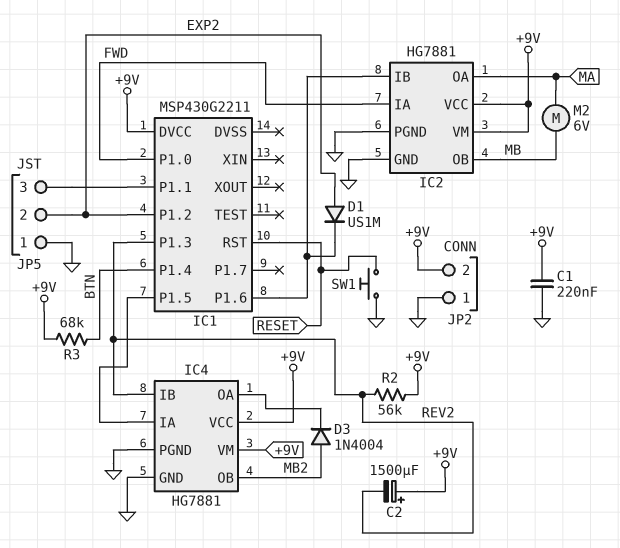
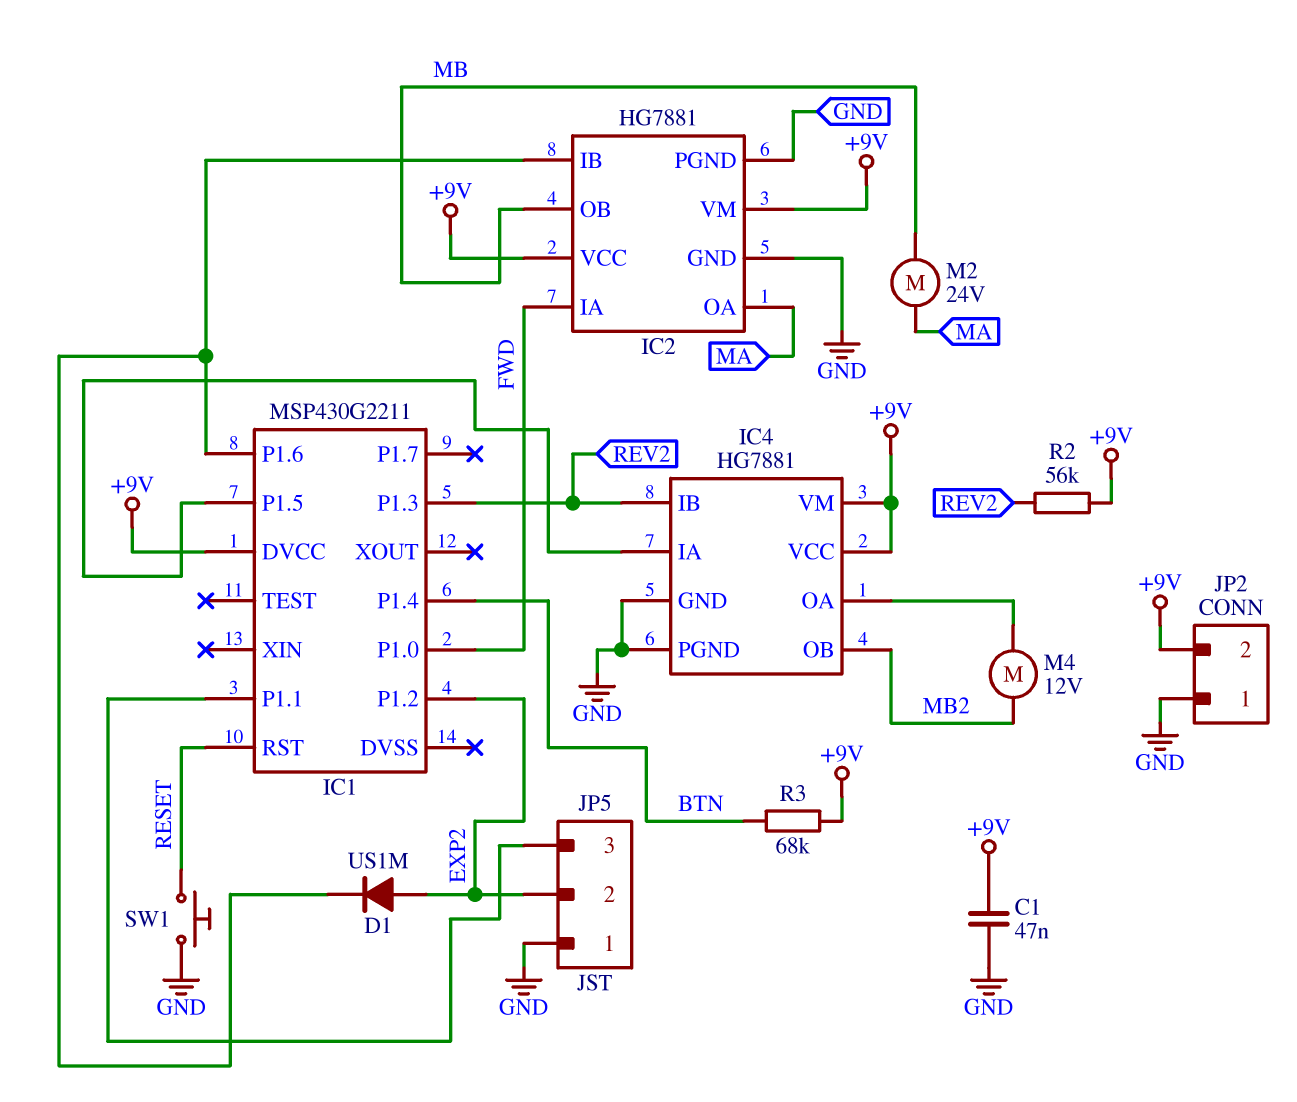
C1: 220nF (+9V, GND) -> 47nF (+9V, GND)
C2: 1500uF (plus +9V, minus REV2) -> none
D3: diode 1N4004 (A MB2, K IC4/OA) -> none
M2: motor 6V (MA, MB) -> motor 24V (MA, MB)
M4: none -> motor 12V (IC4/OA, MB2)

